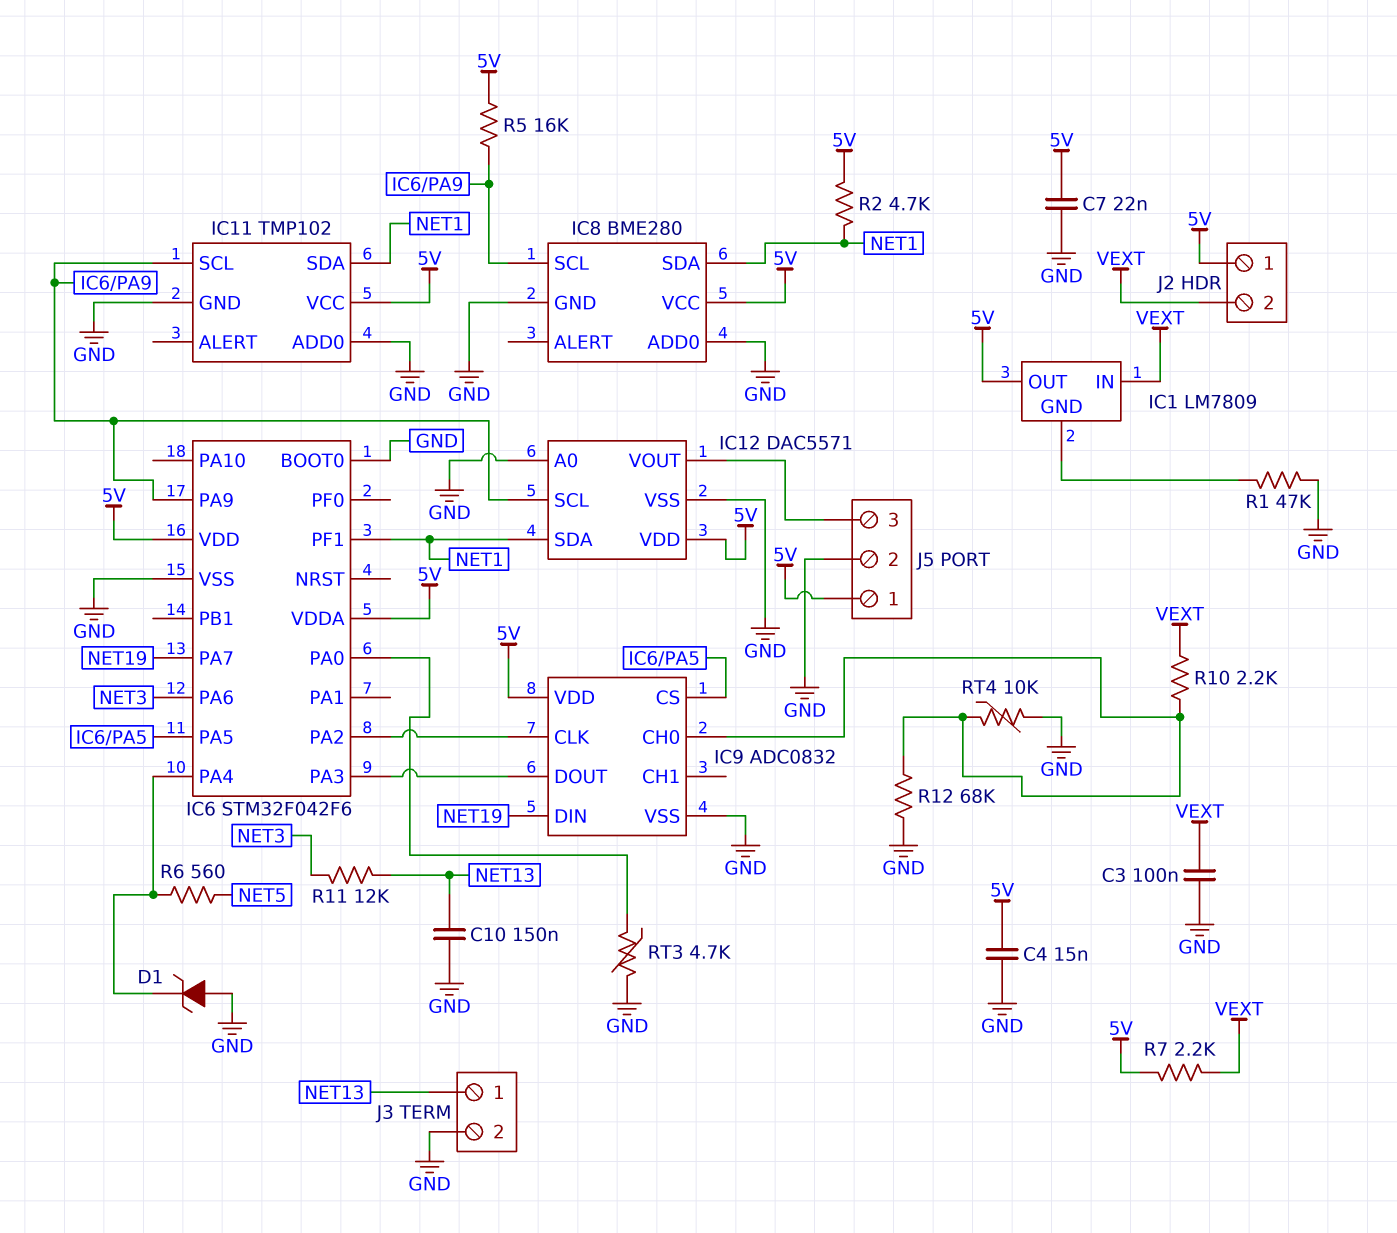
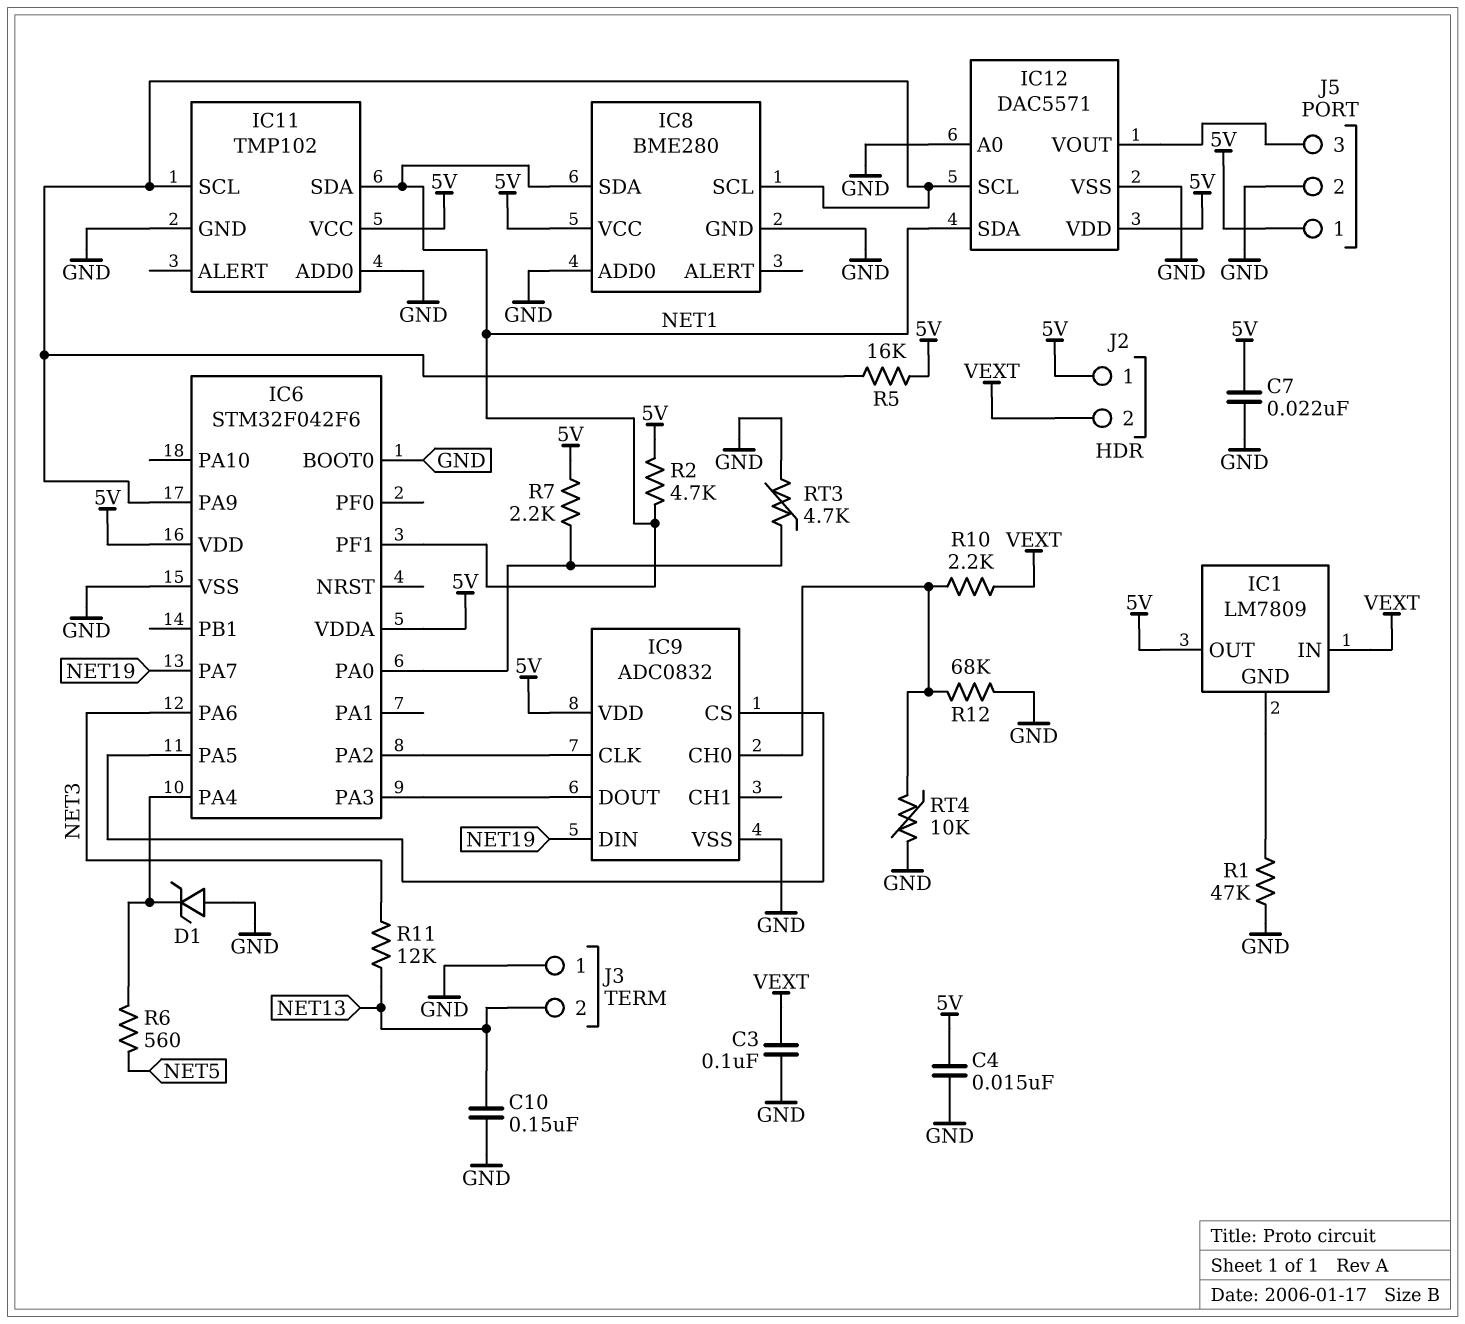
J3 pin 1: NET13 -> GND
J3 pin 2: GND -> NET13
R7: 2.2k (5V, VEXT) -> 2.2k (5V, IC6/PA0)

